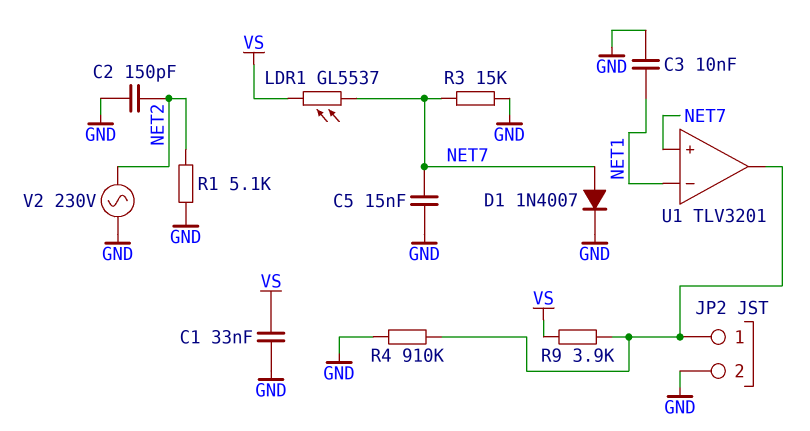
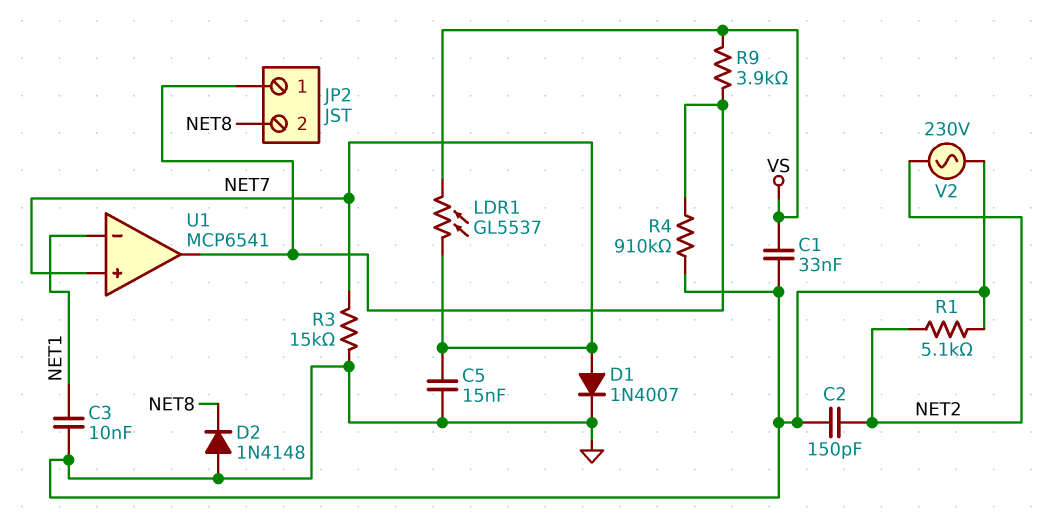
D2: none -> diode 1N4148 (A GND, K NET8)
JP2 pin 2: GND -> NET8
U1: TLV3201 -> MCP6541

